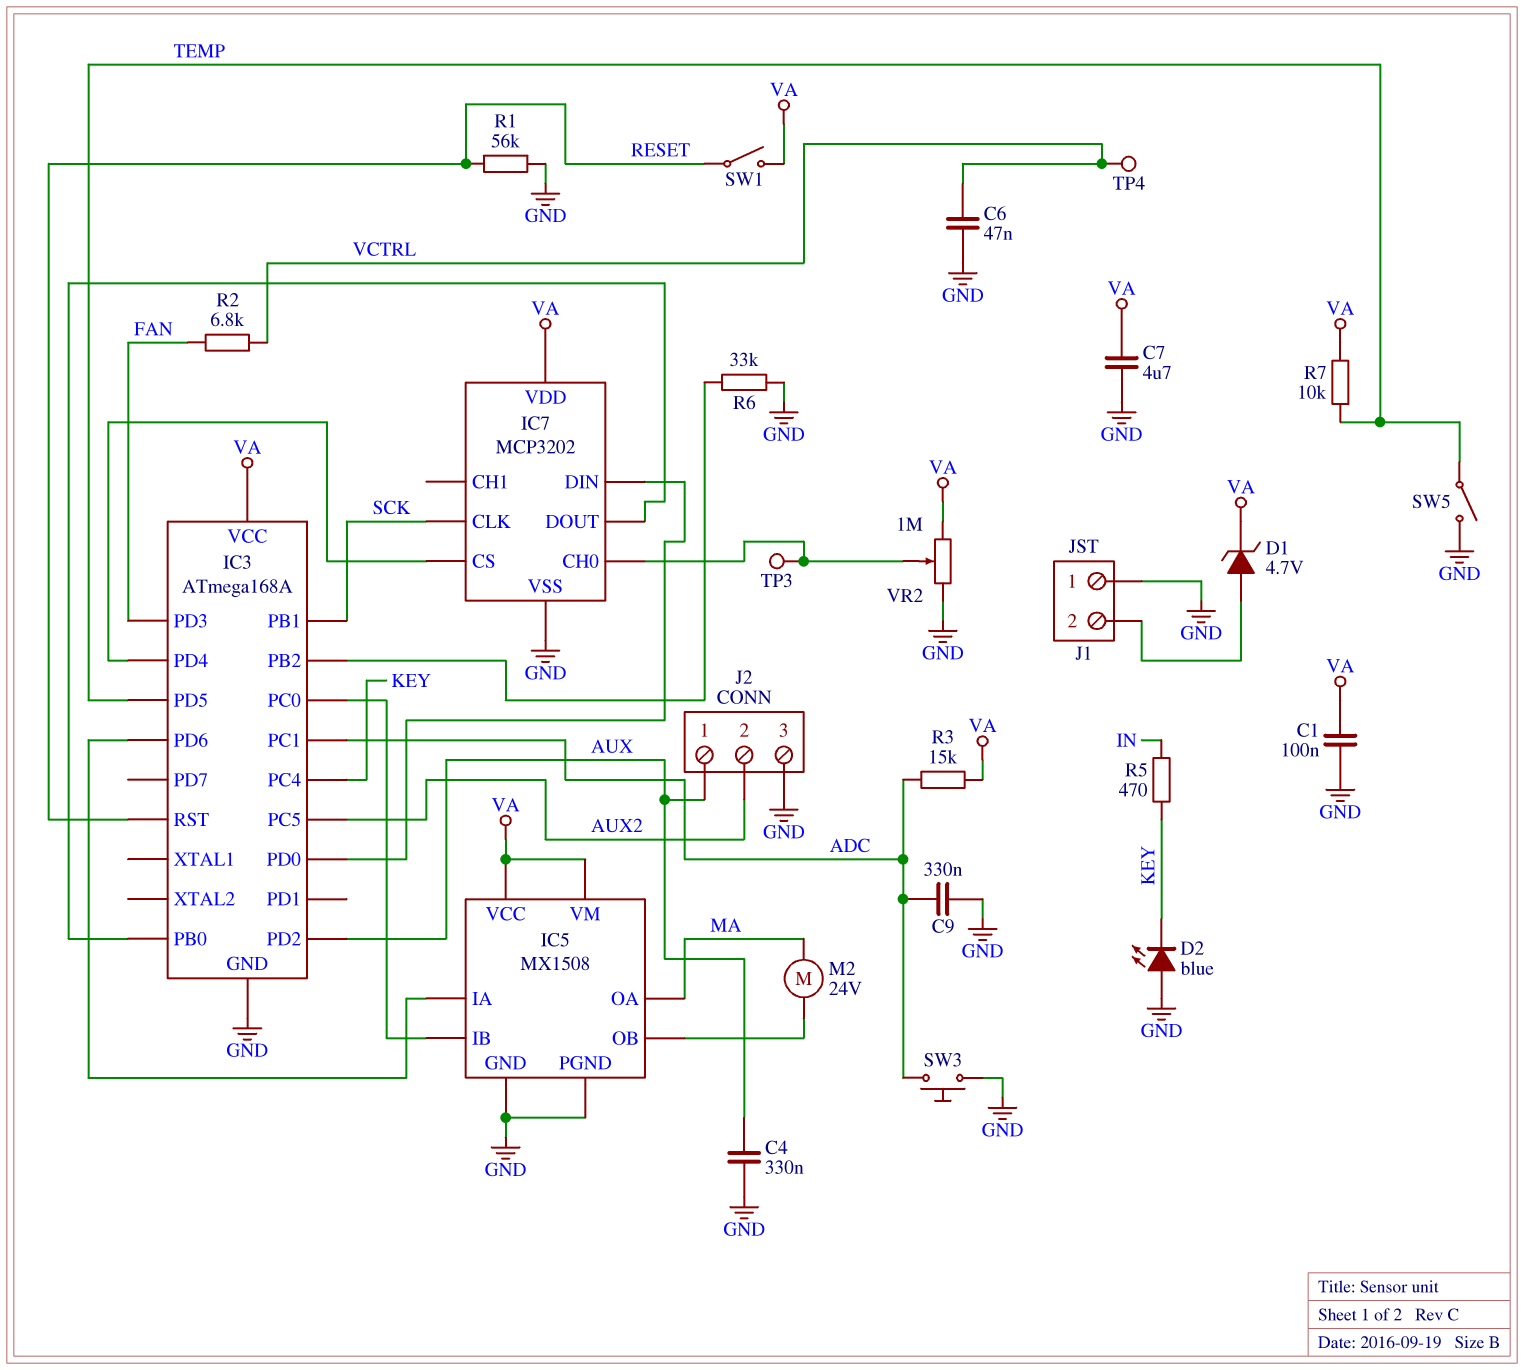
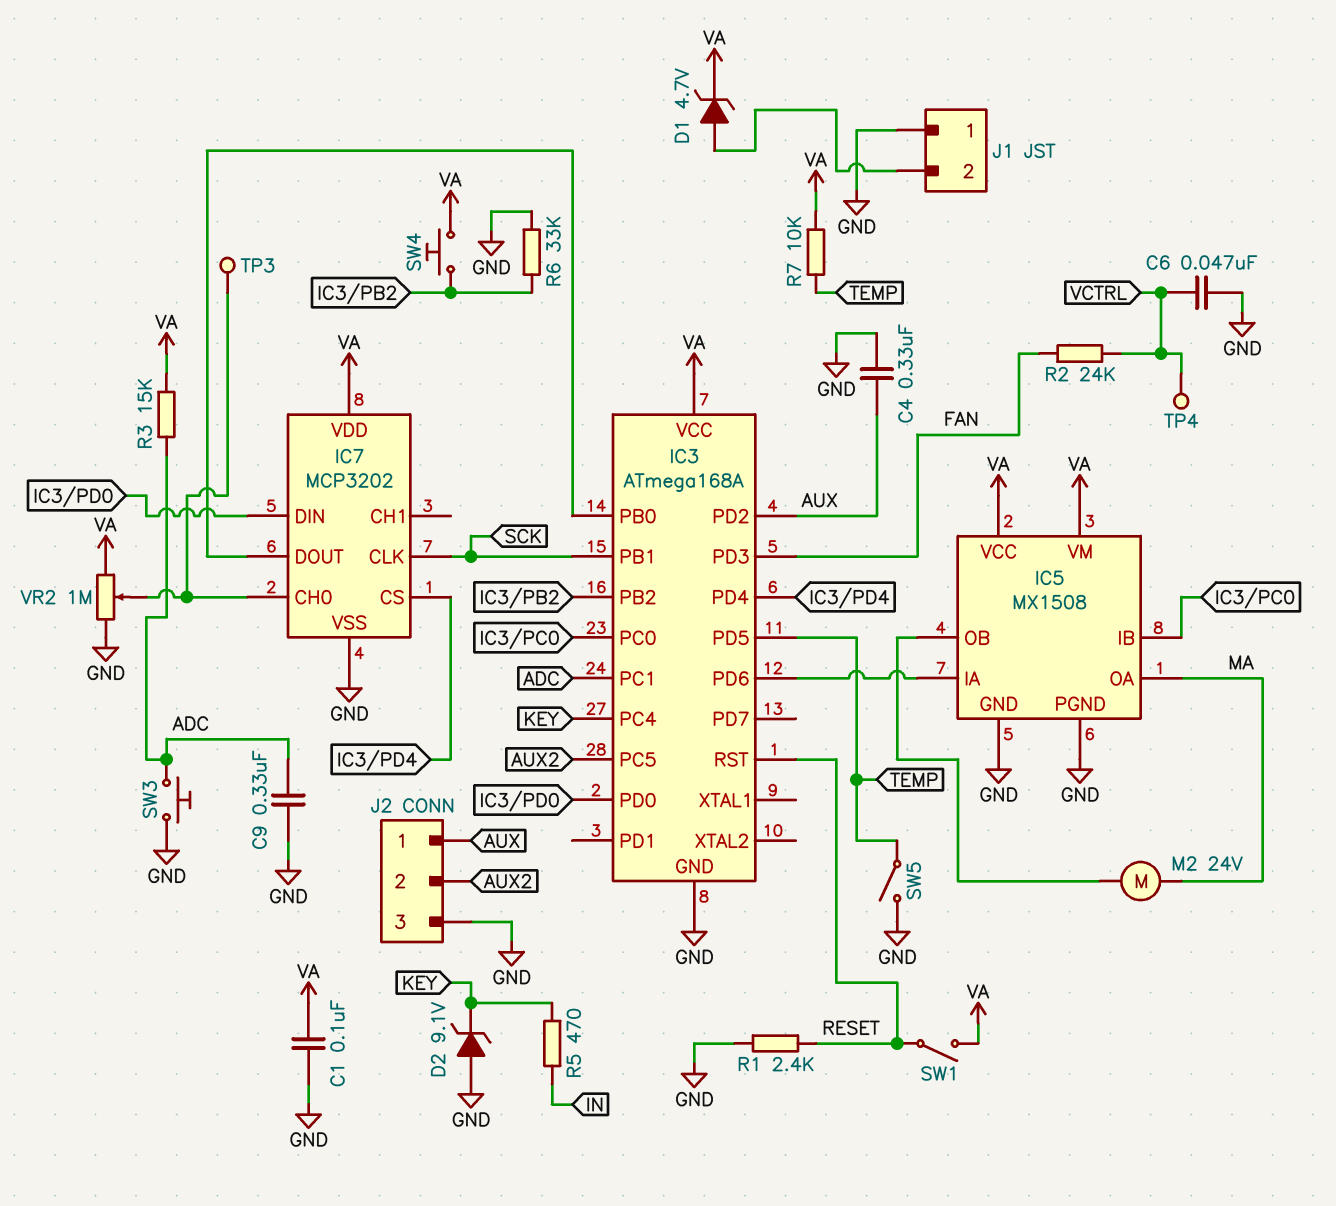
C7: 4.7uF (GND, VA) -> none
D2: LED blue (A GND, K KEY) -> zener 9.1V (A GND, K KEY)
R1: 56k (GND, RESET) -> 2.4k (GND, RESET)
R2: 6.8k (FAN, VCTRL) -> 24k (FAN, VCTRL)
SW4: none -> button (IC3/PB2, VA)

